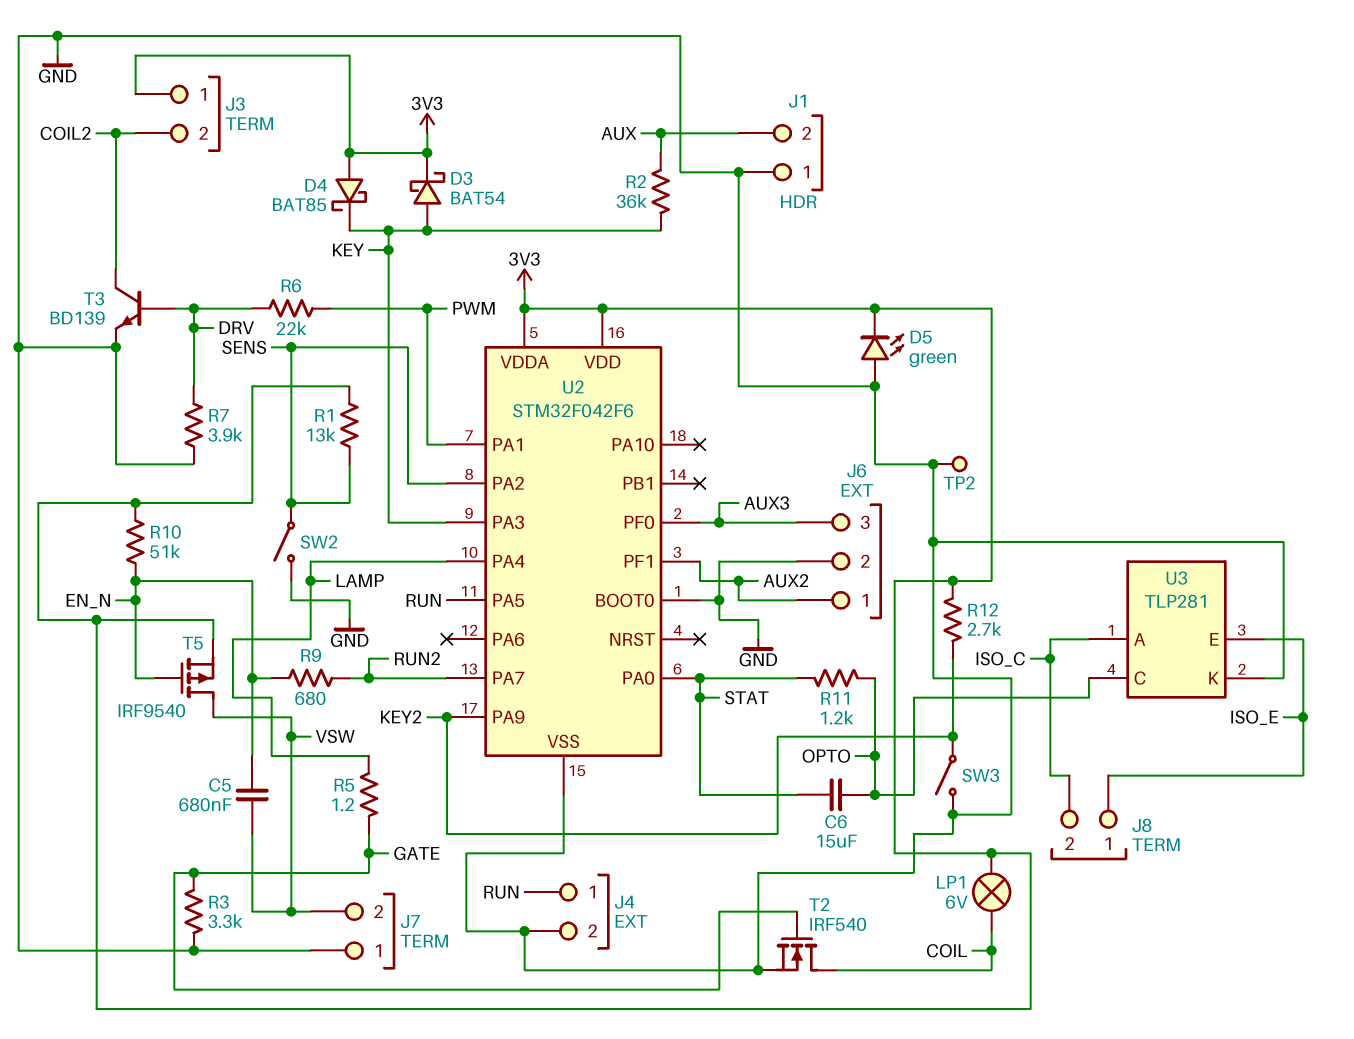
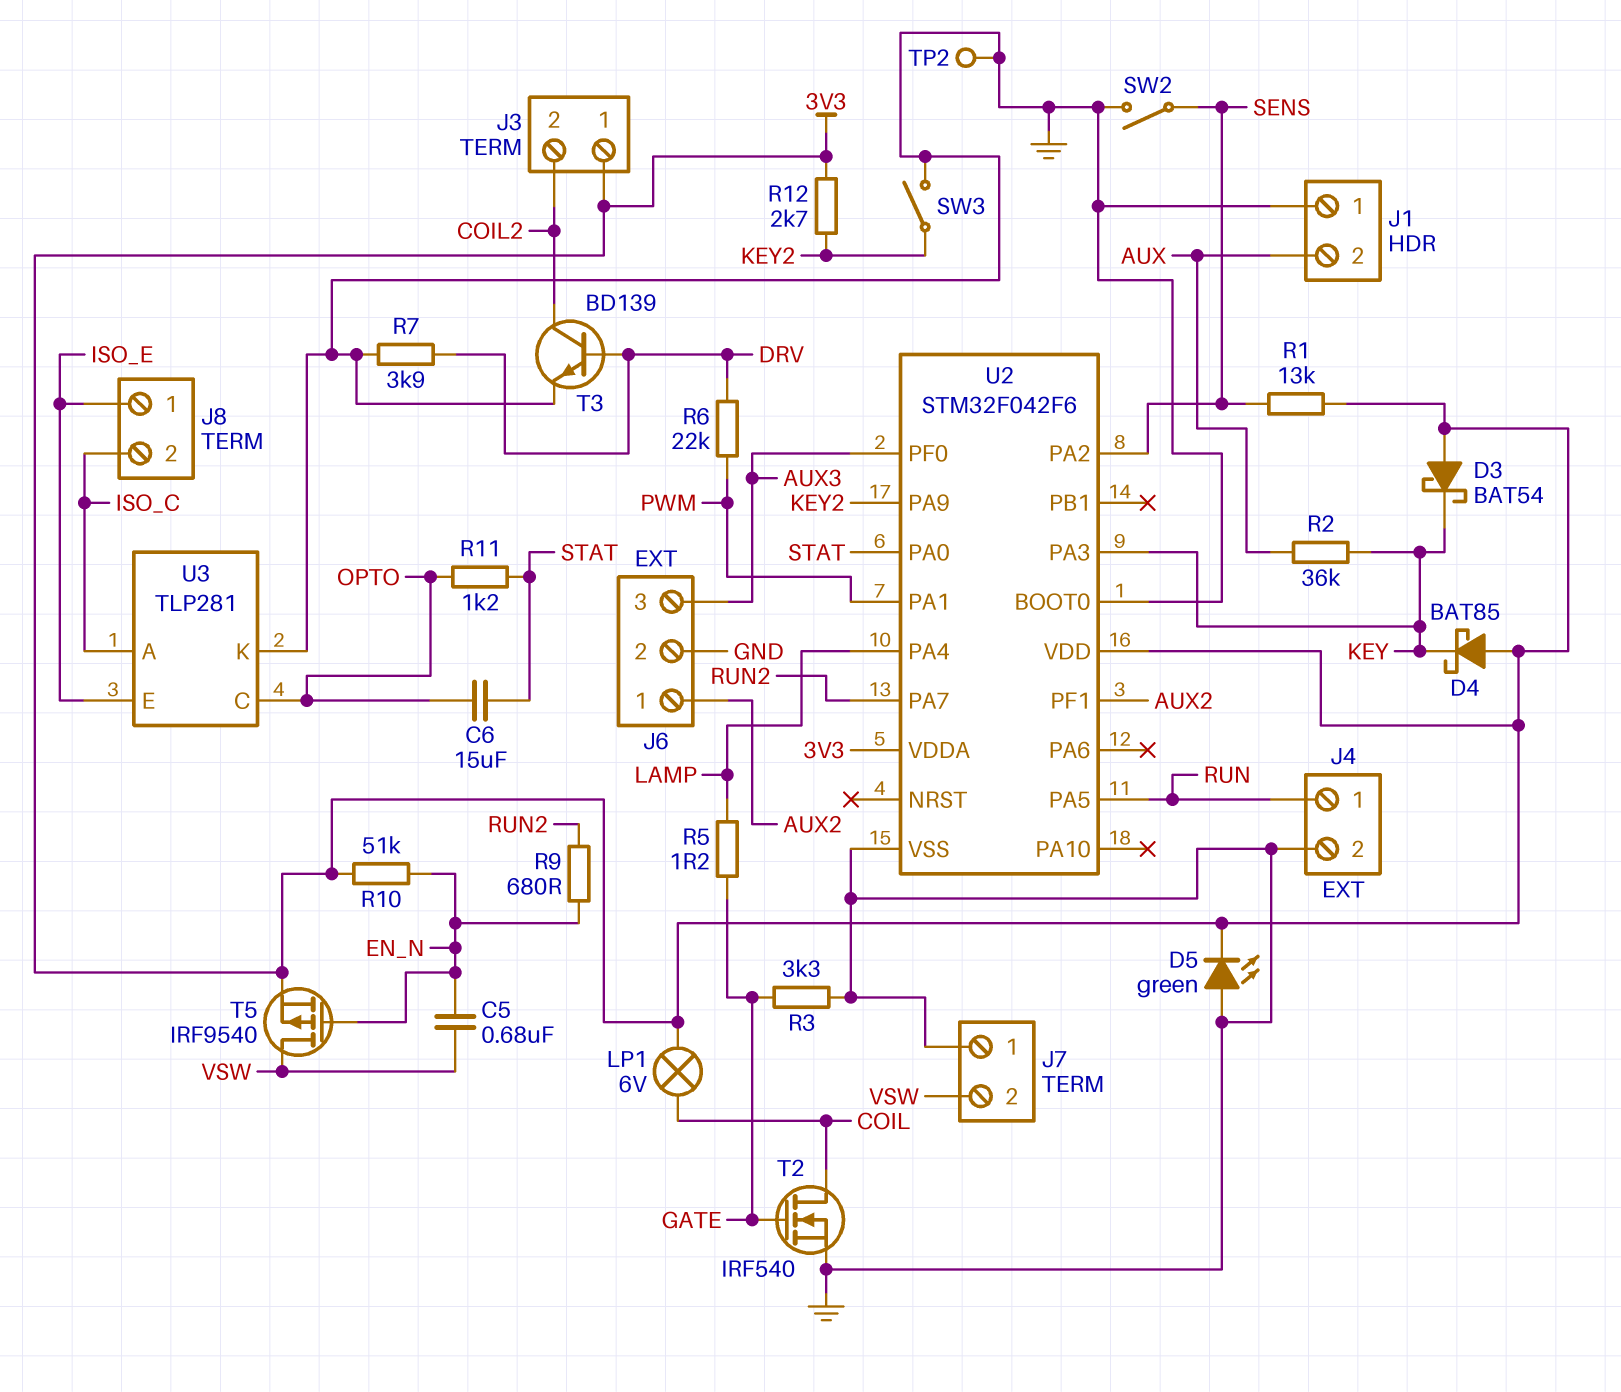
D3: schottky BAT54 (A KEY, K 3V3) -> schottky BAT54 (A 3V3, K KEY)

